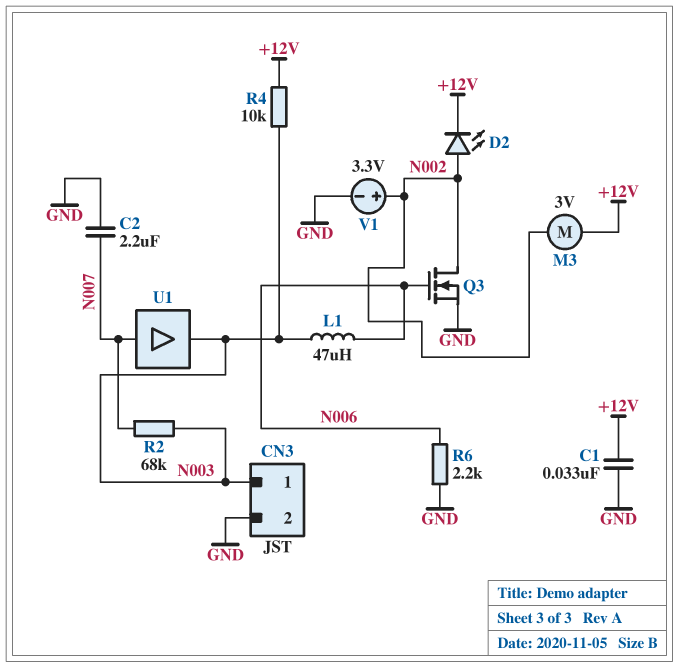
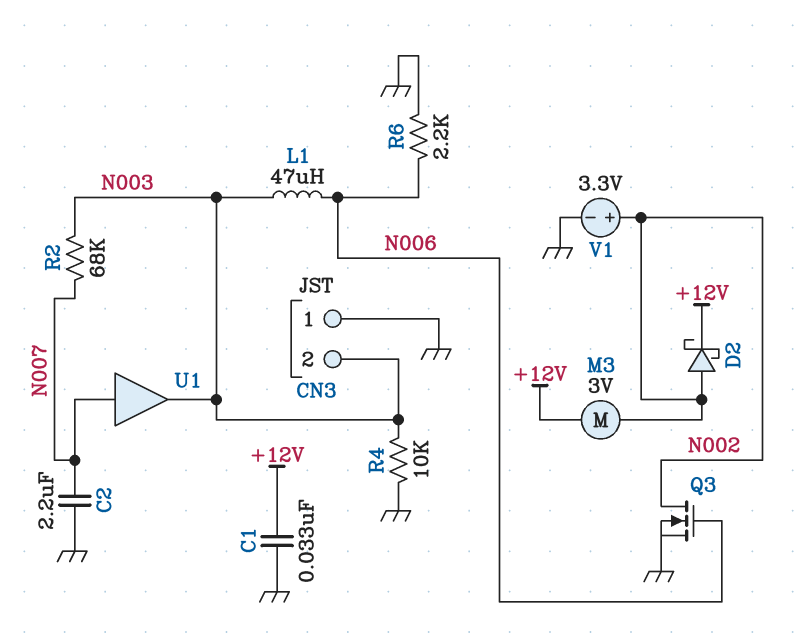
CN3 pin 1: N003 -> GND
CN3 pin 2: GND -> N003
D2: LED (A N002, K +12V) -> schottky (A N002, K +12V)
R4: 10k (+12V, N003) -> 10k (GND, N003)

